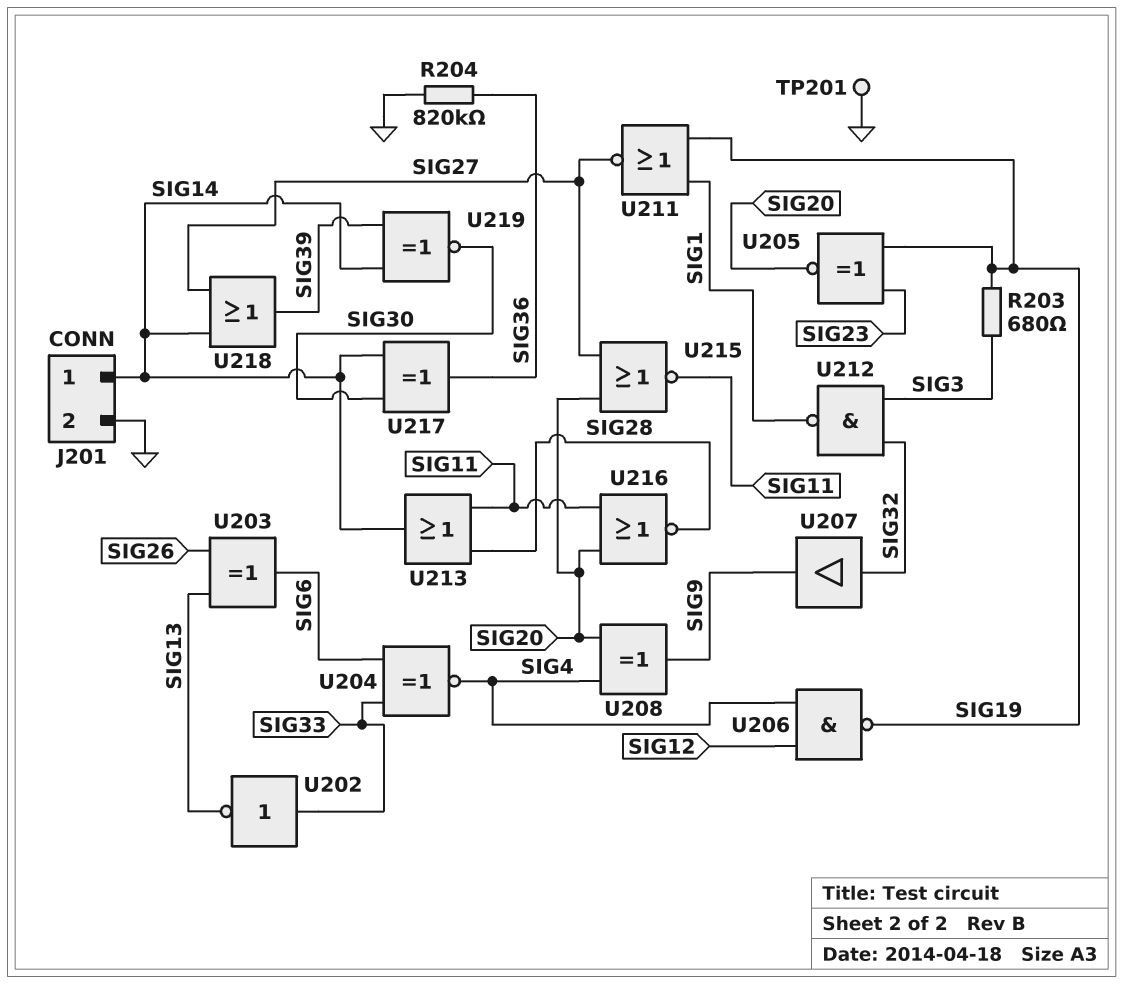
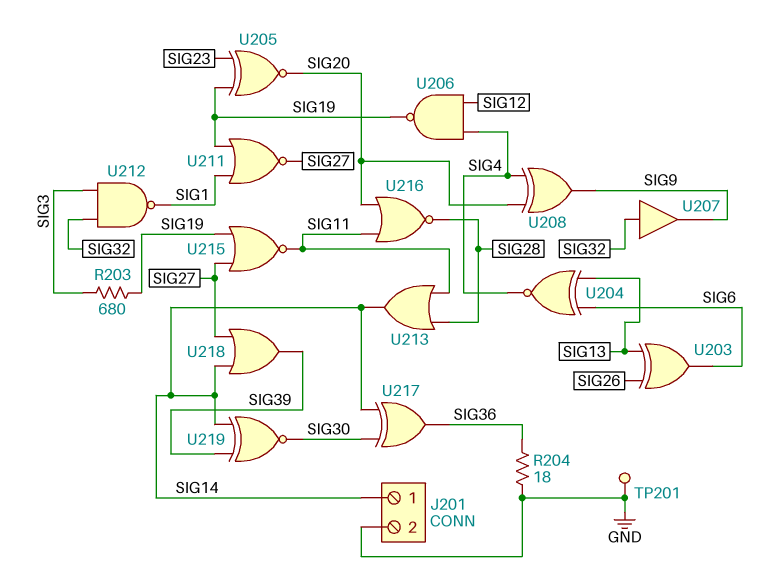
R204: 820k (GND, SIG36) -> 18 (GND, SIG36)
U202: NOT (in SIG33, out SIG13) -> none
U204: XNOR (in SIG6, in SIG33, out SIG4) -> XNOR (in SIG6, in SIG13, out SIG4)
U215: NOR (in SIG20, in SIG27, out SIG11) -> NOR (in SIG19, in SIG27, out SIG11)

